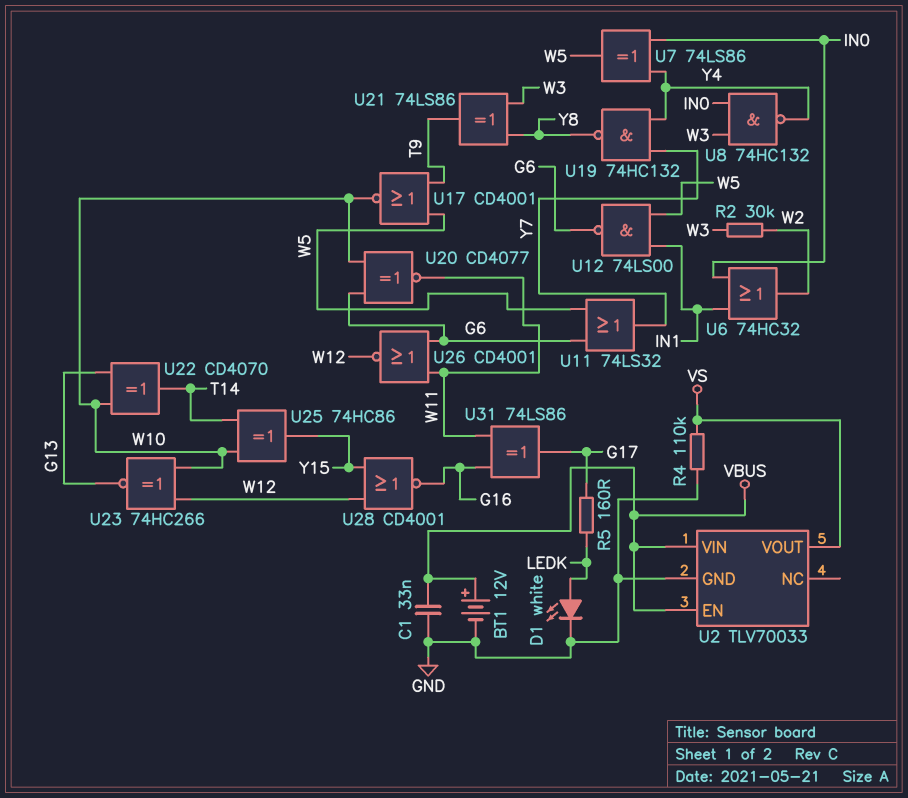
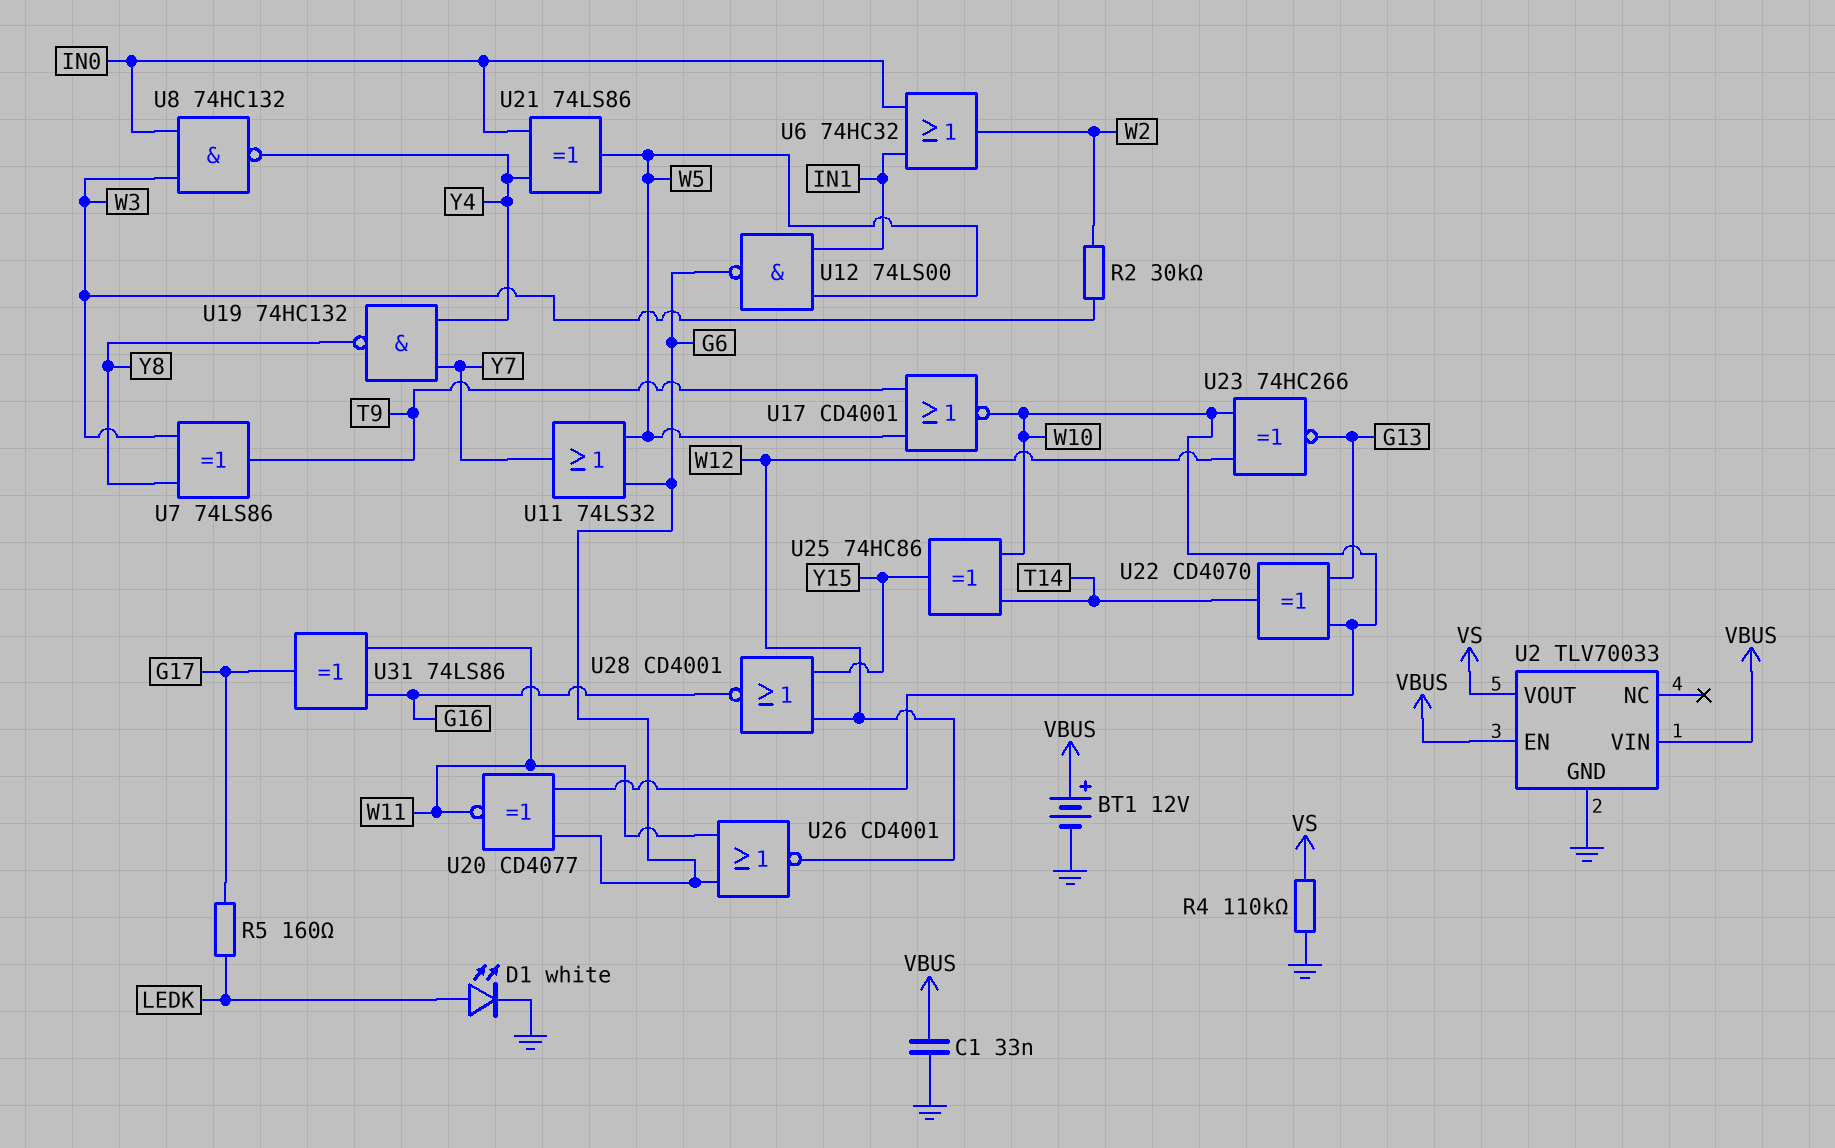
U7: XOR 74LS86 (in IN0, in Y4, out W5) -> XOR 74LS86 (in W3, in Y8, out T9)
U21: XOR 74LS86 (in W3, in Y8, out T9) -> XOR 74LS86 (in IN0, in Y4, out W5)

